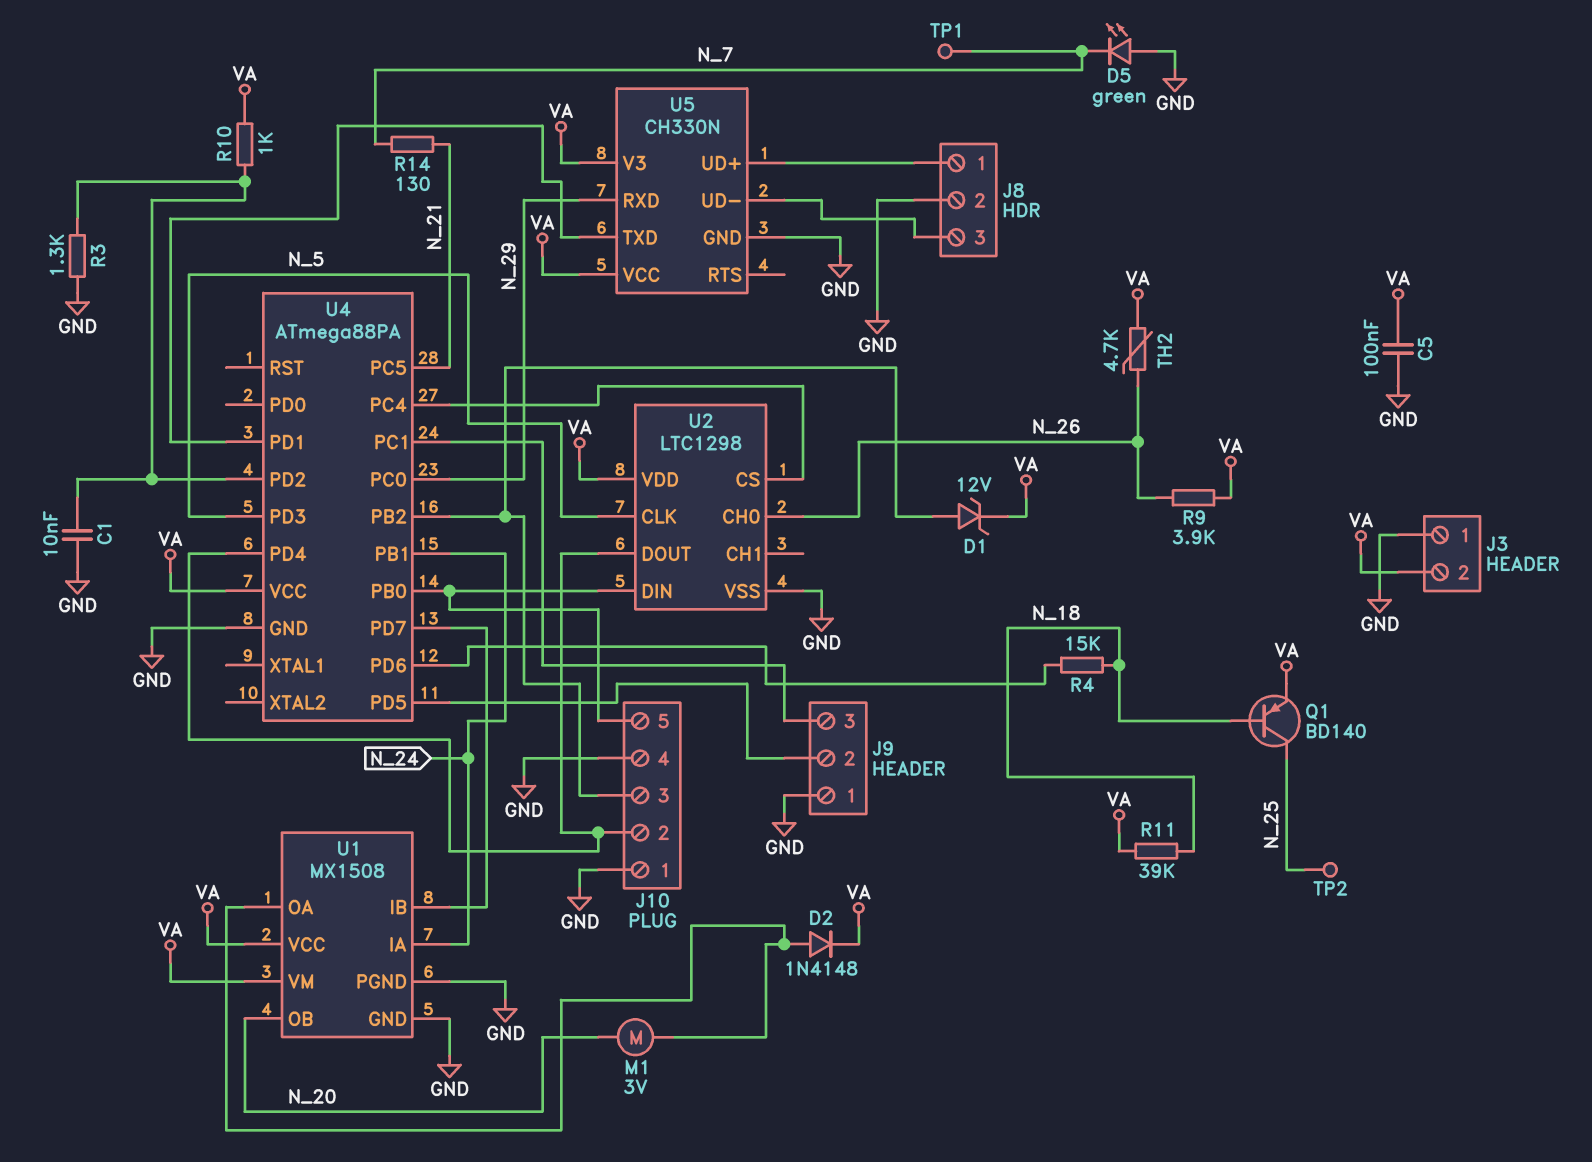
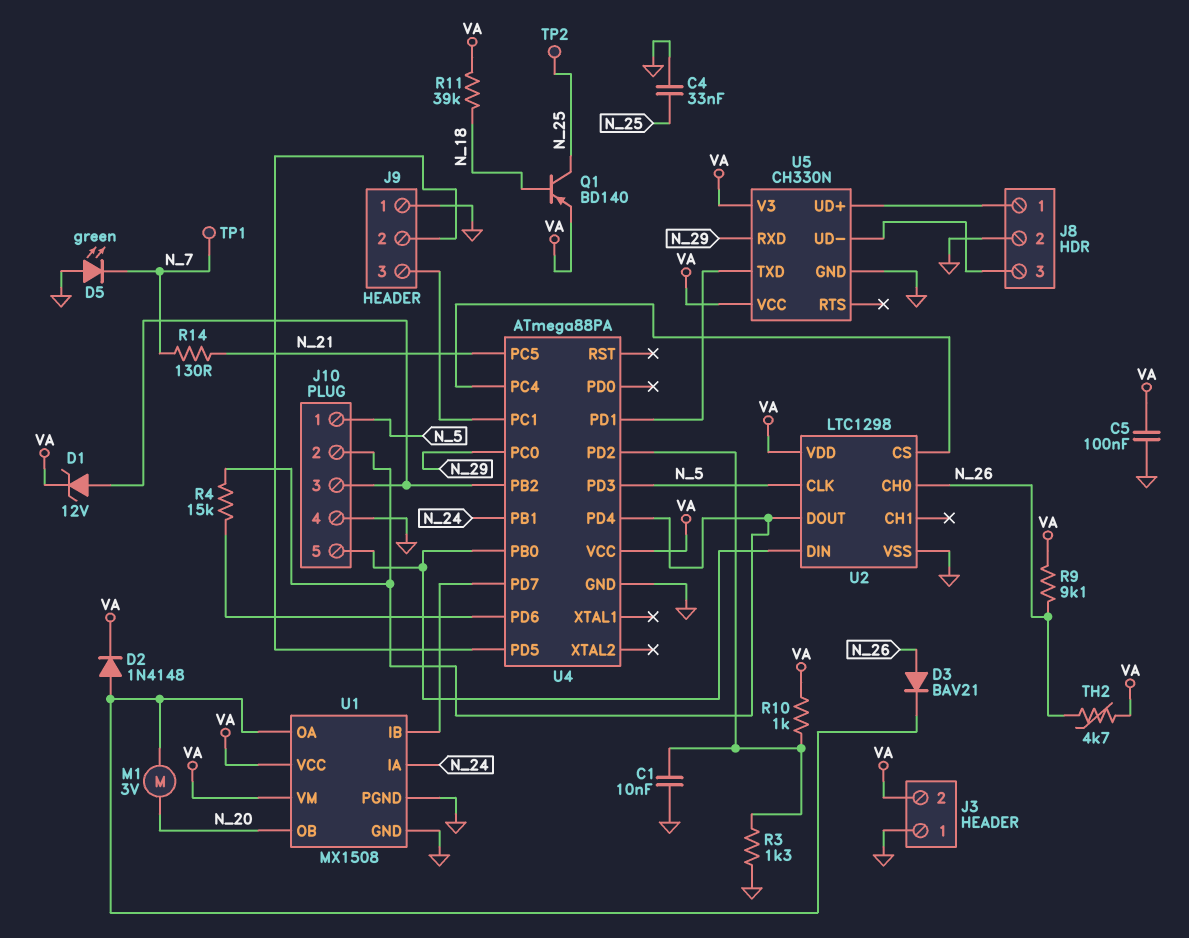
C4: none -> 33nF (GND, N_25)
D3: none -> diode BAV21 (A N_26, K U1/OA)
J10 pin 1: GND -> N_5
R4: 15k (N_18, U4/PD6) -> 15k (J10/2, U4/PD6)
R9: 3.9k (N_26, VA) -> 9.1k (N_26, VA)

